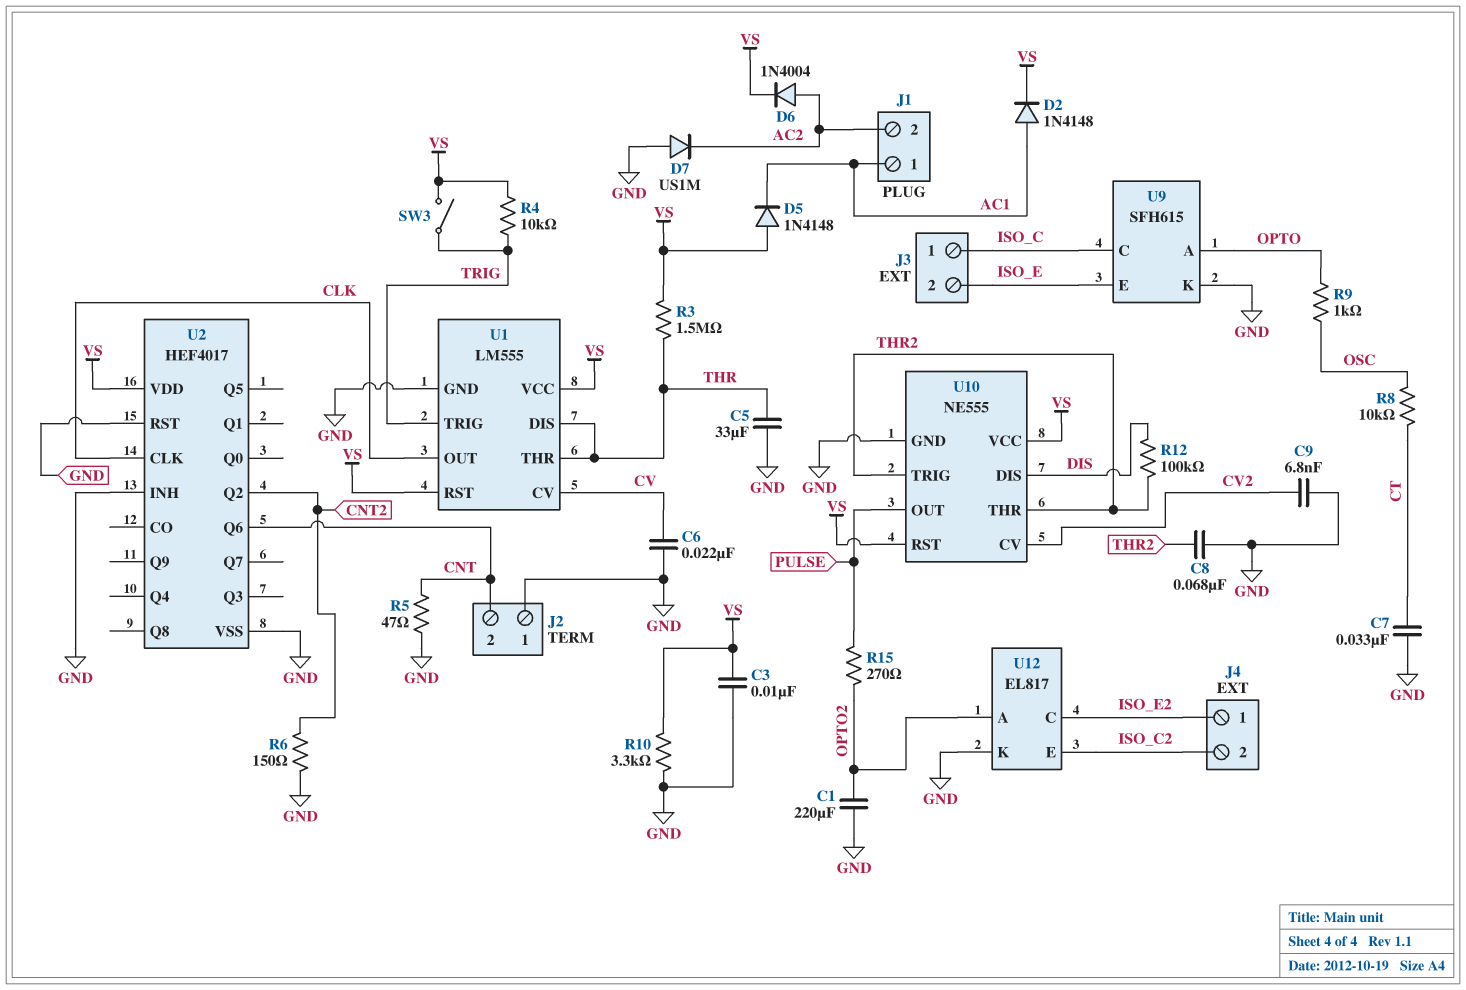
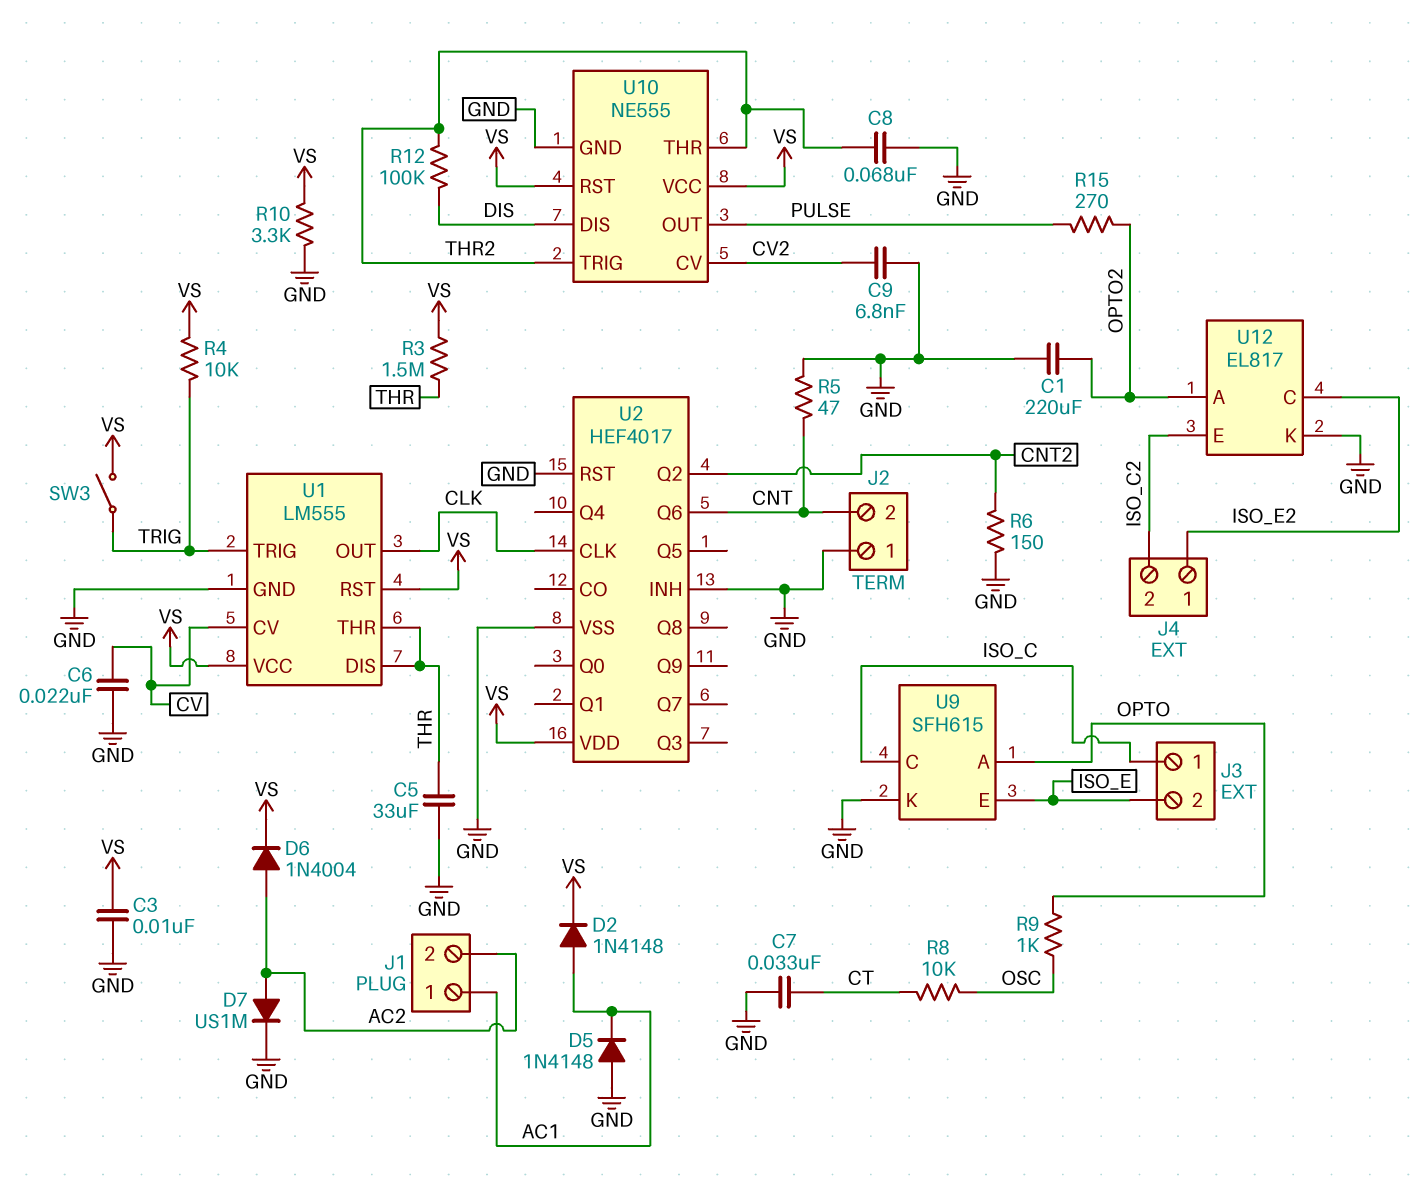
D5: diode 1N4148 (A VS, K AC1) -> diode 1N4148 (A GND, K AC1)
D7: diode US1M (A GND, K AC2) -> diode US1M (A AC2, K GND)

